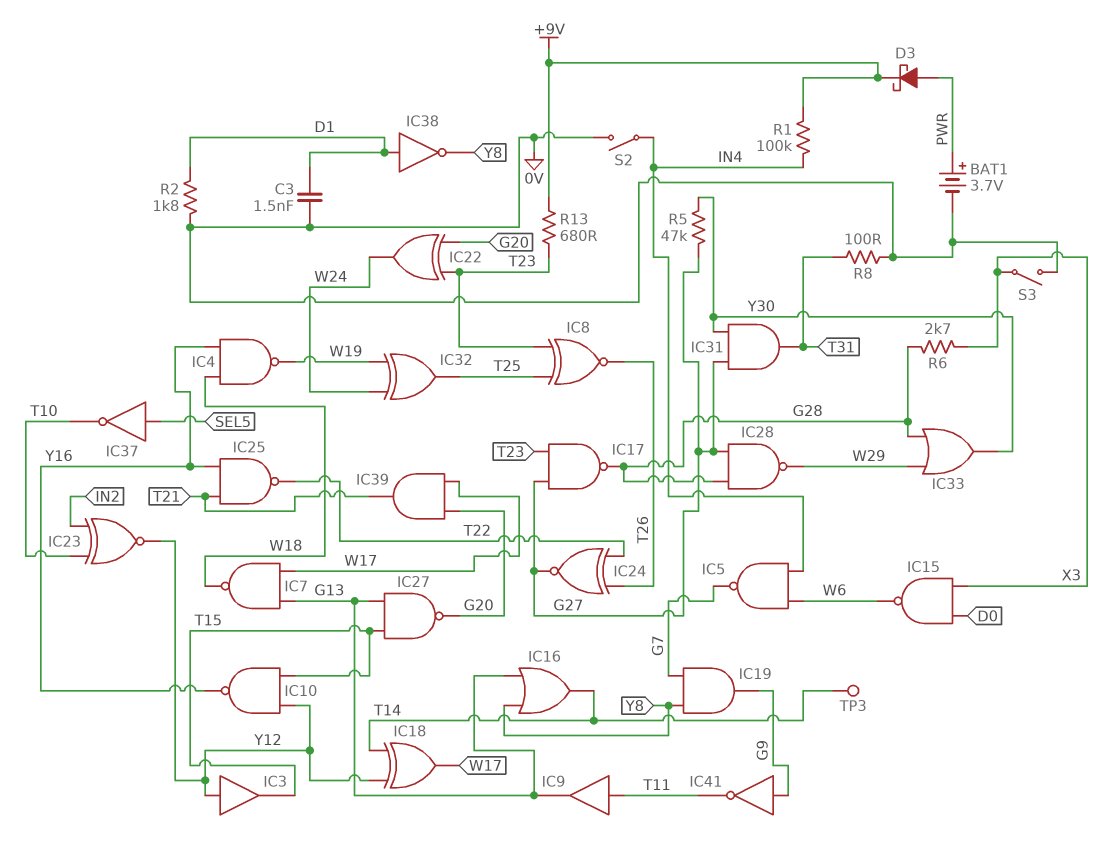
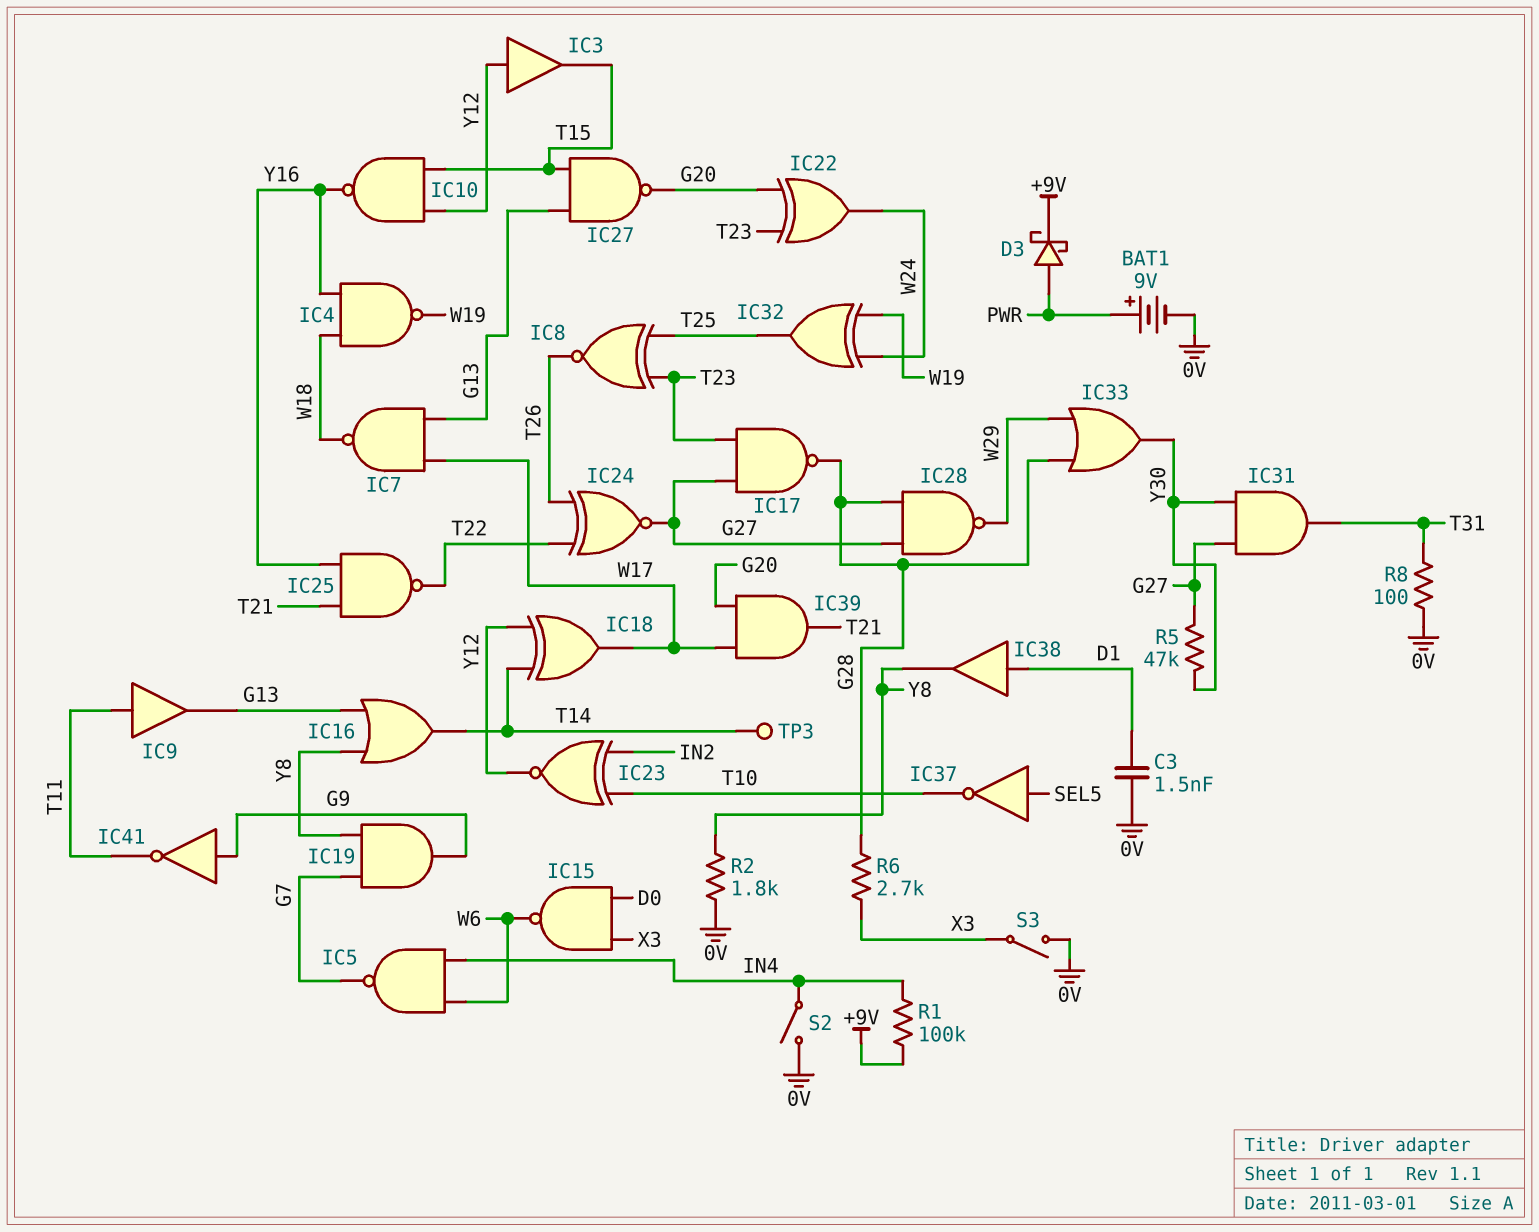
BAT1: 3.7V (plus PWR, minus 0V) -> 9V (plus PWR, minus 0V)
IC38: NOT (in D1, out Y8) -> buffer (in D1, out Y8)
R2: 1.8k (0V, D1) -> 1.8k (0V, Y8)
R13: 680 (+9V, T23) -> none

